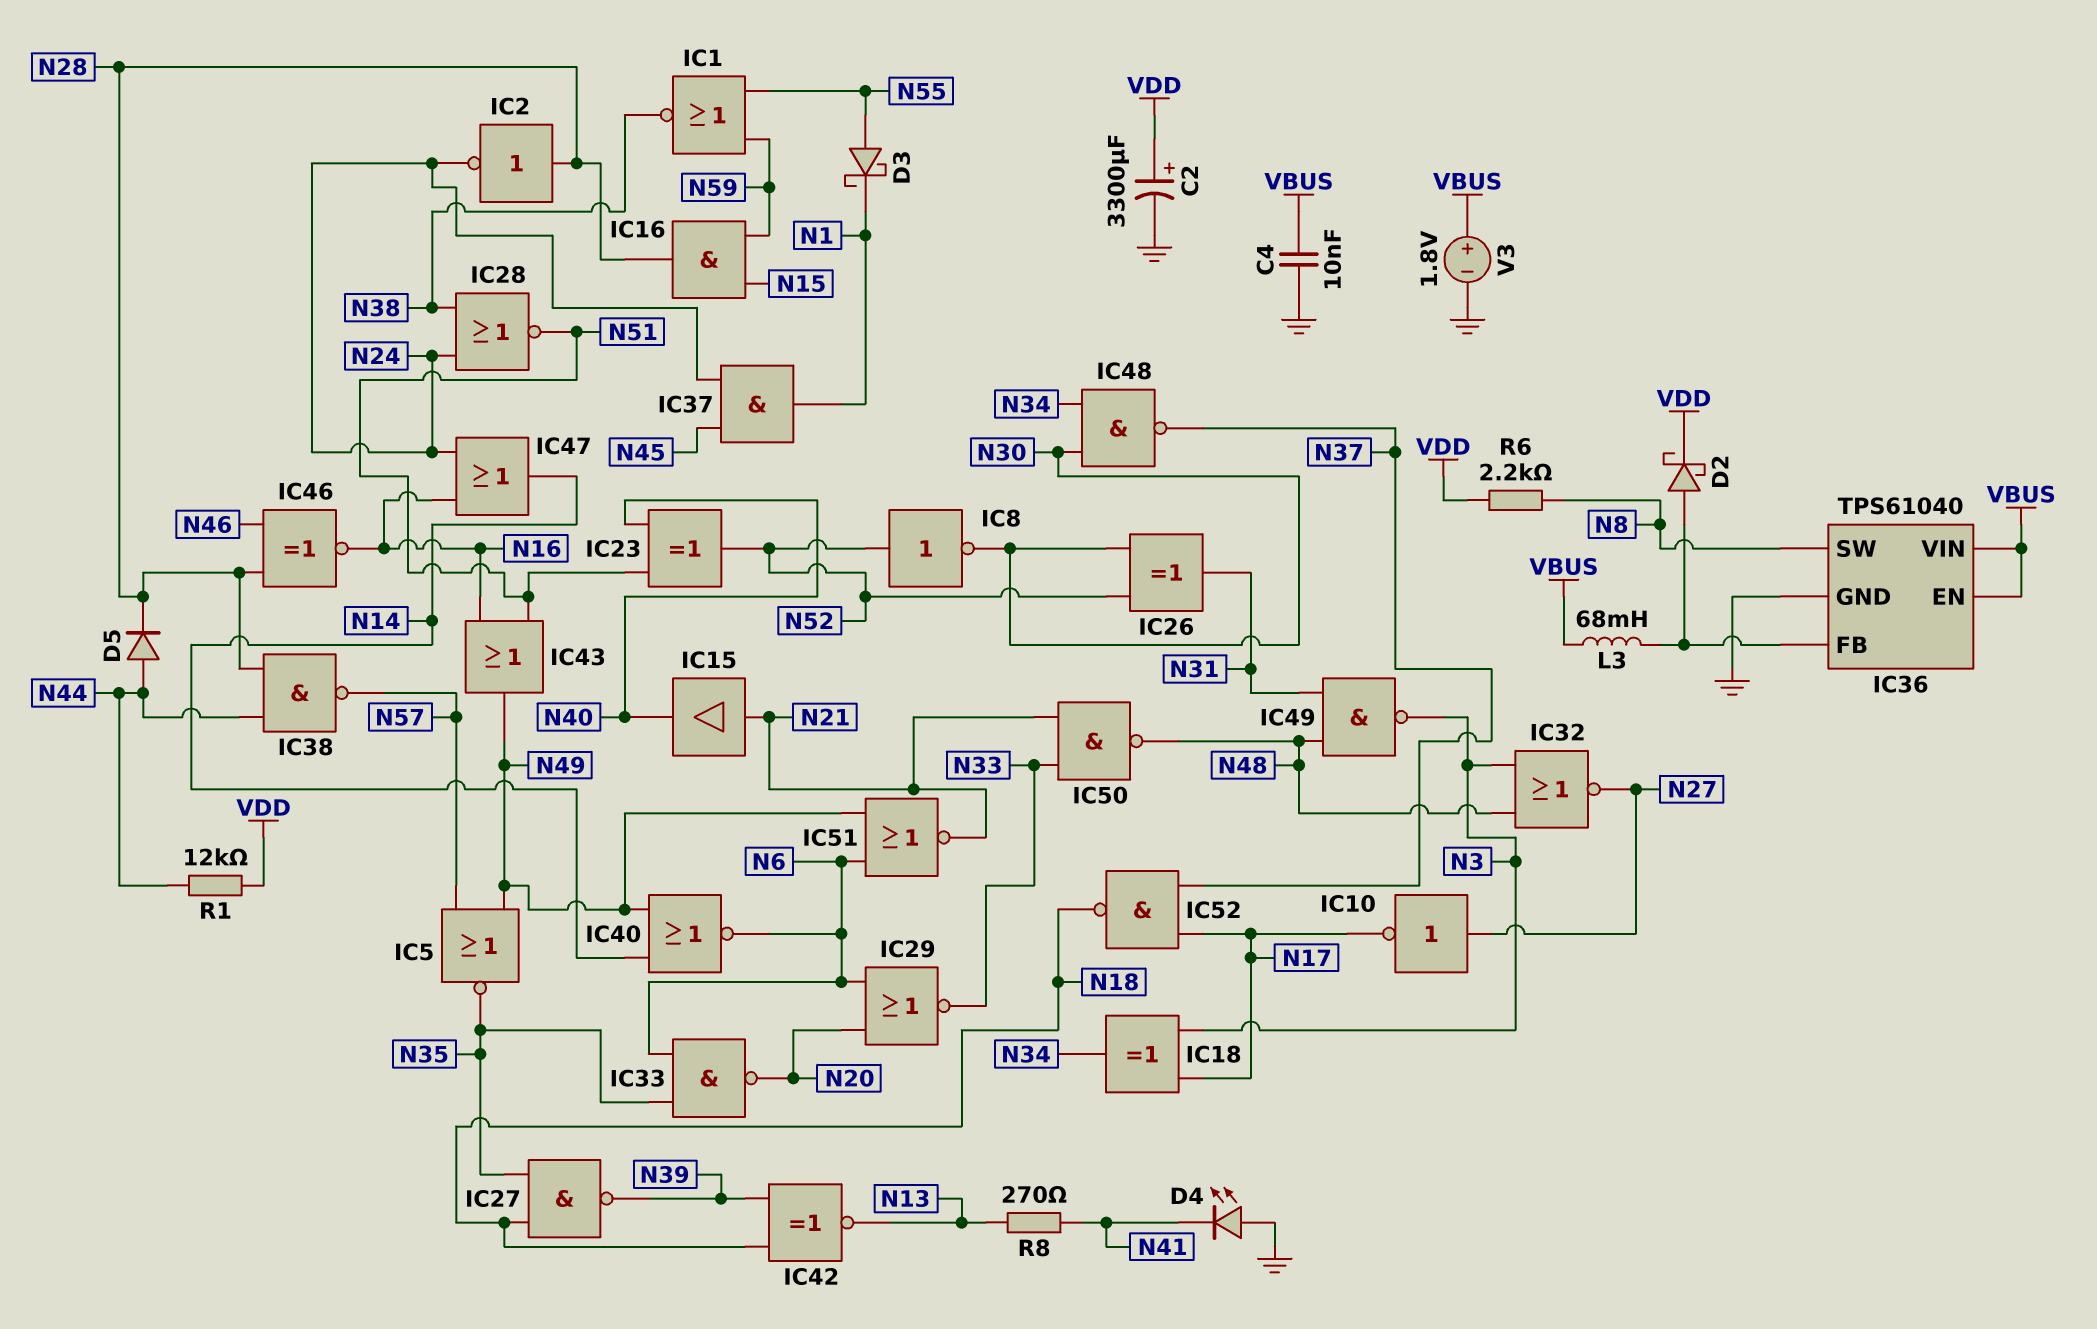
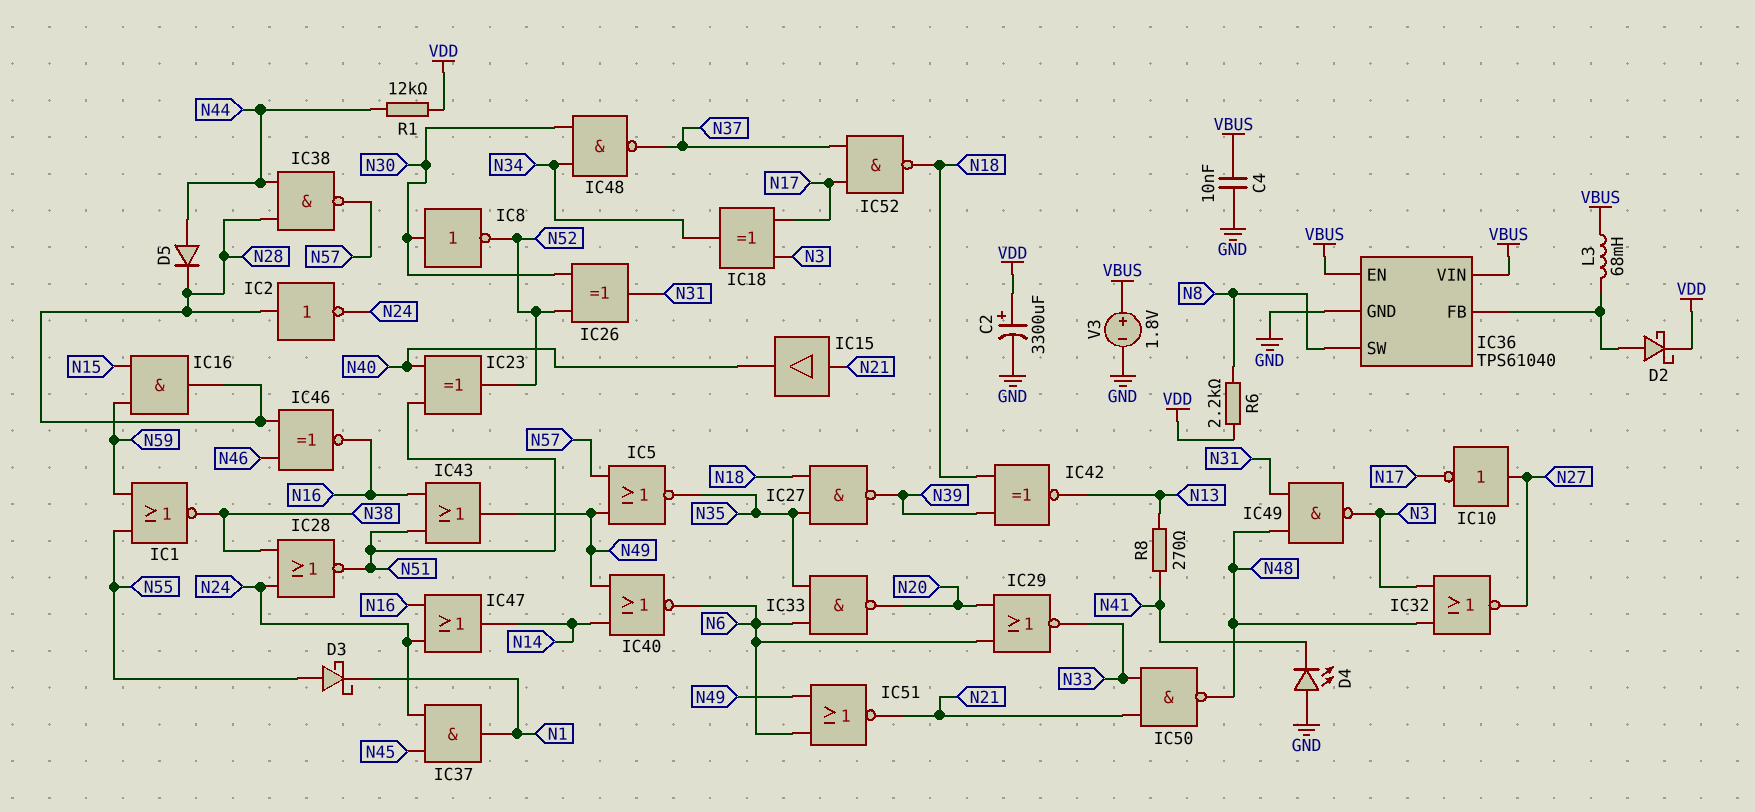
IC8: NOT (in N52, out N30) -> NOT (in N30, out N52)

